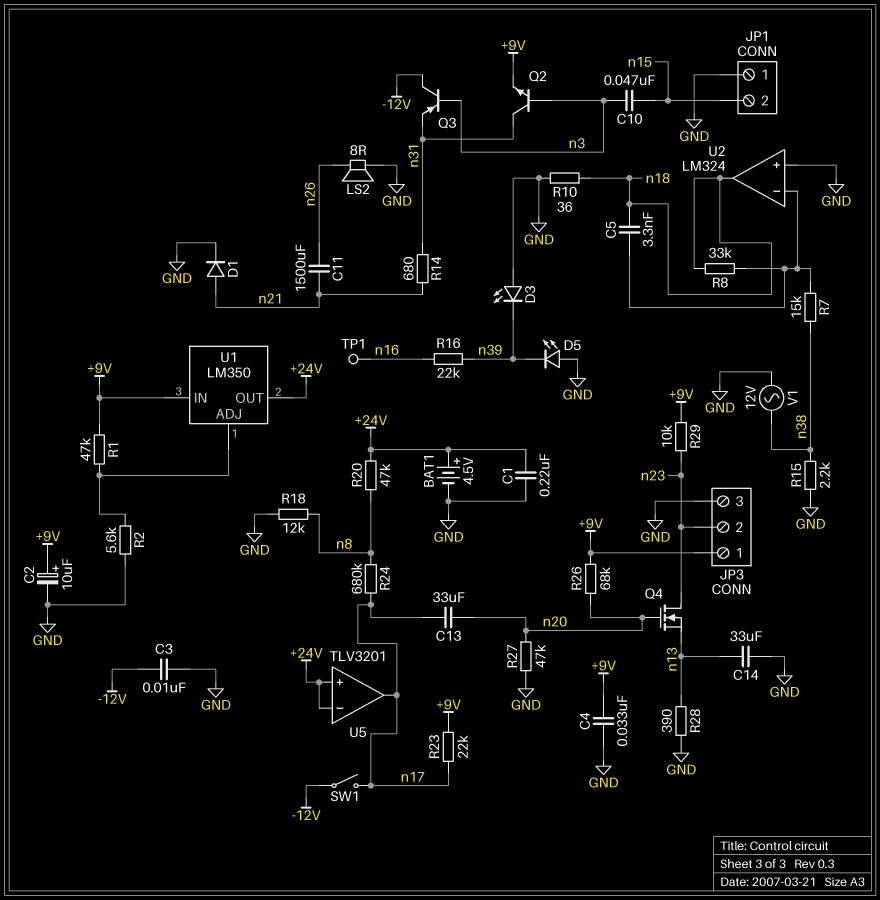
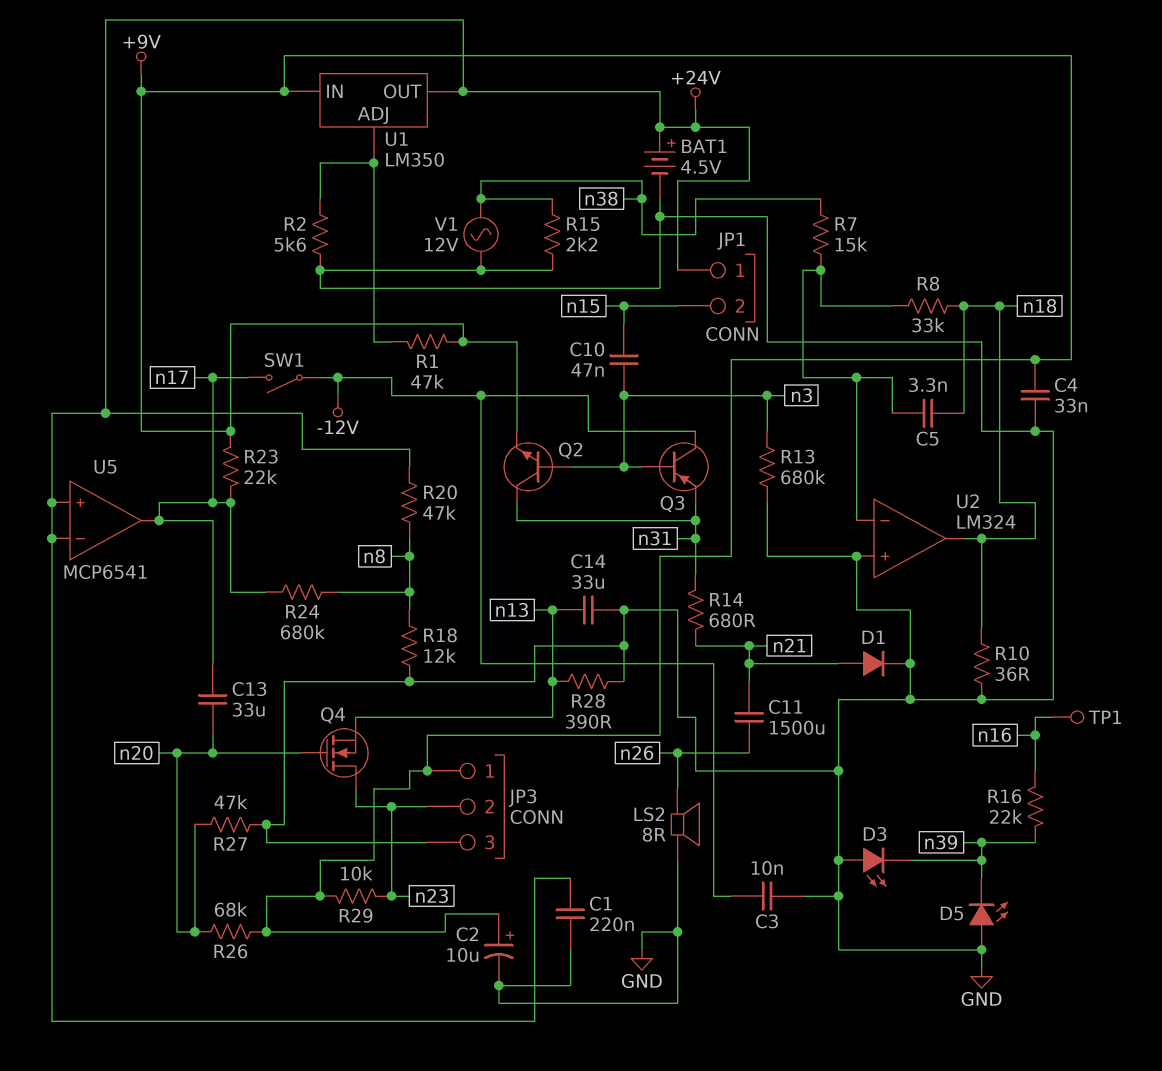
JP1 pin 1: GND -> +24V
R13: none -> 680k (GND, n3)
U5: TLV3201 -> MCP6541

